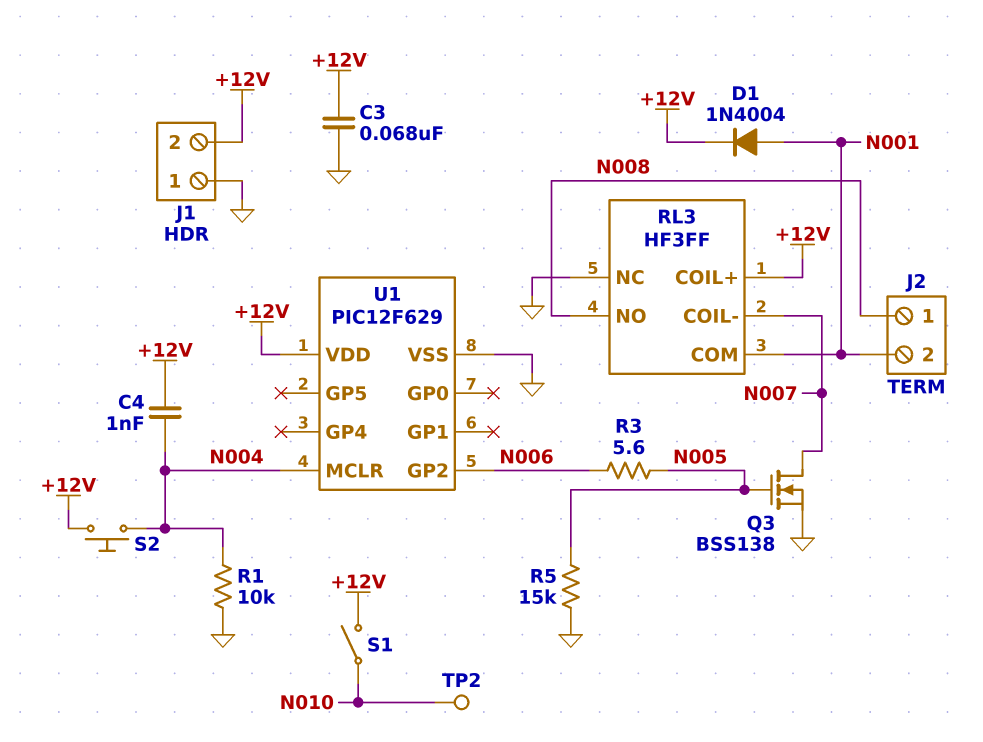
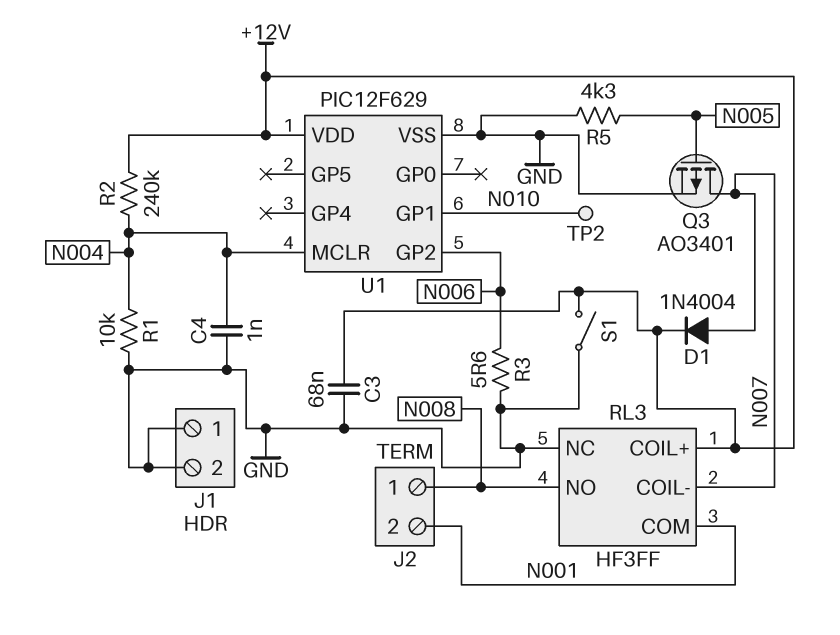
C4: 1nF (+12V, N004) -> 1nF (GND, N004)
D1: diode 1N4004 (A N001, K +12V) -> diode 1N4004 (A N007, K +12V)
J1 pin 2: +12V -> GND
Q3: NMOS BSS138 (G N005, D N007, S GND) -> PMOS AO3401 (G N005, D N007, S GND)
R2: none -> 240k (+12V, N004)
R3: 5.6 (N005, N006) -> 5.6 (GND, N006)
R5: 15k (GND, N005) -> 4.3k (GND, N005)
S1: switch (+12V, N010) -> switch (+12V, GND)
S2: button (+12V, N004) -> none
U1 pin GP1: none -> N010

